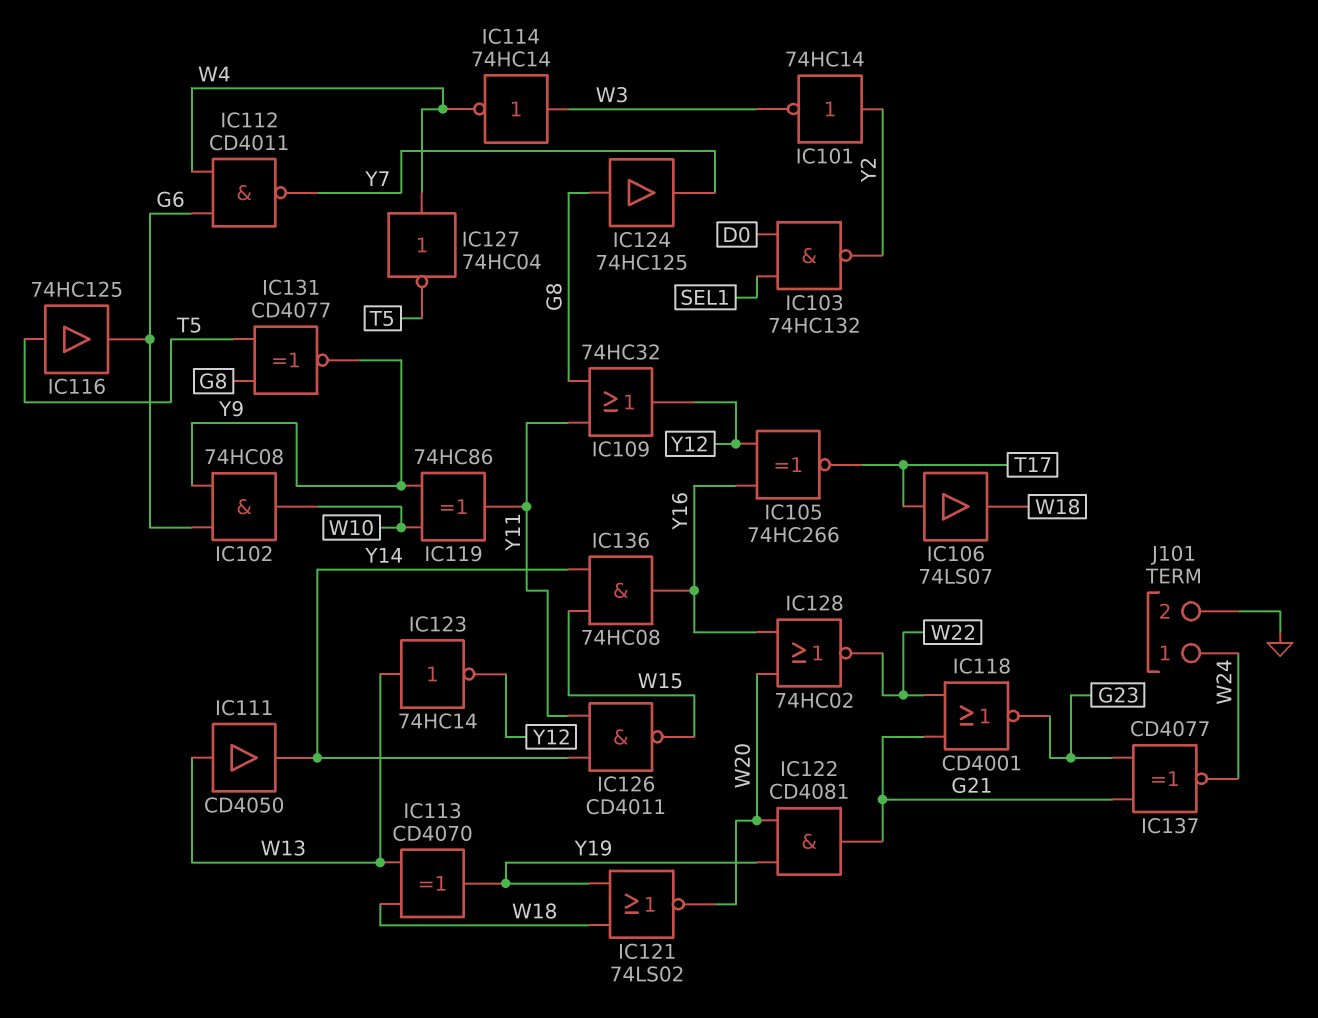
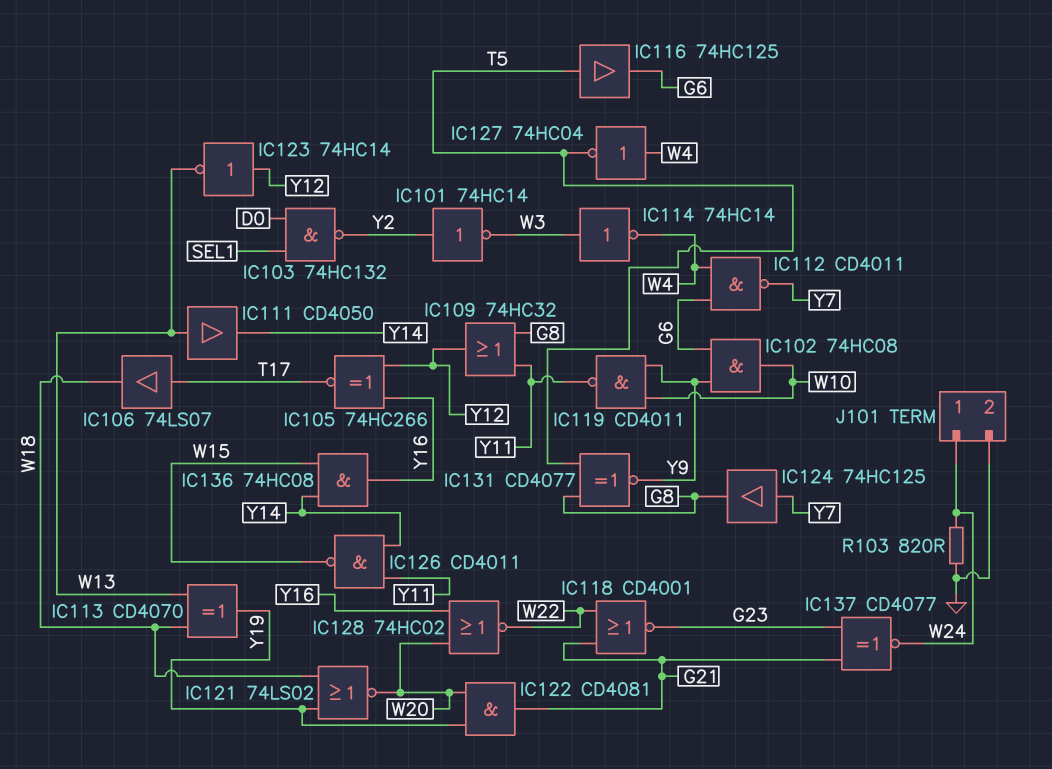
IC119: XOR 74HC86 (in W10, in Y9, out Y11) -> NAND CD4011 (in W10, in Y9, out Y11)
IC123: NOT 74HC14 (in W13, out Y12) -> NOT 74HC14 (in Y12, out W13)
IC124: buffer 74HC125 (in G8, out Y7) -> buffer 74HC125 (in Y7, out G8)
R103: none -> 820 (GND, W24)

